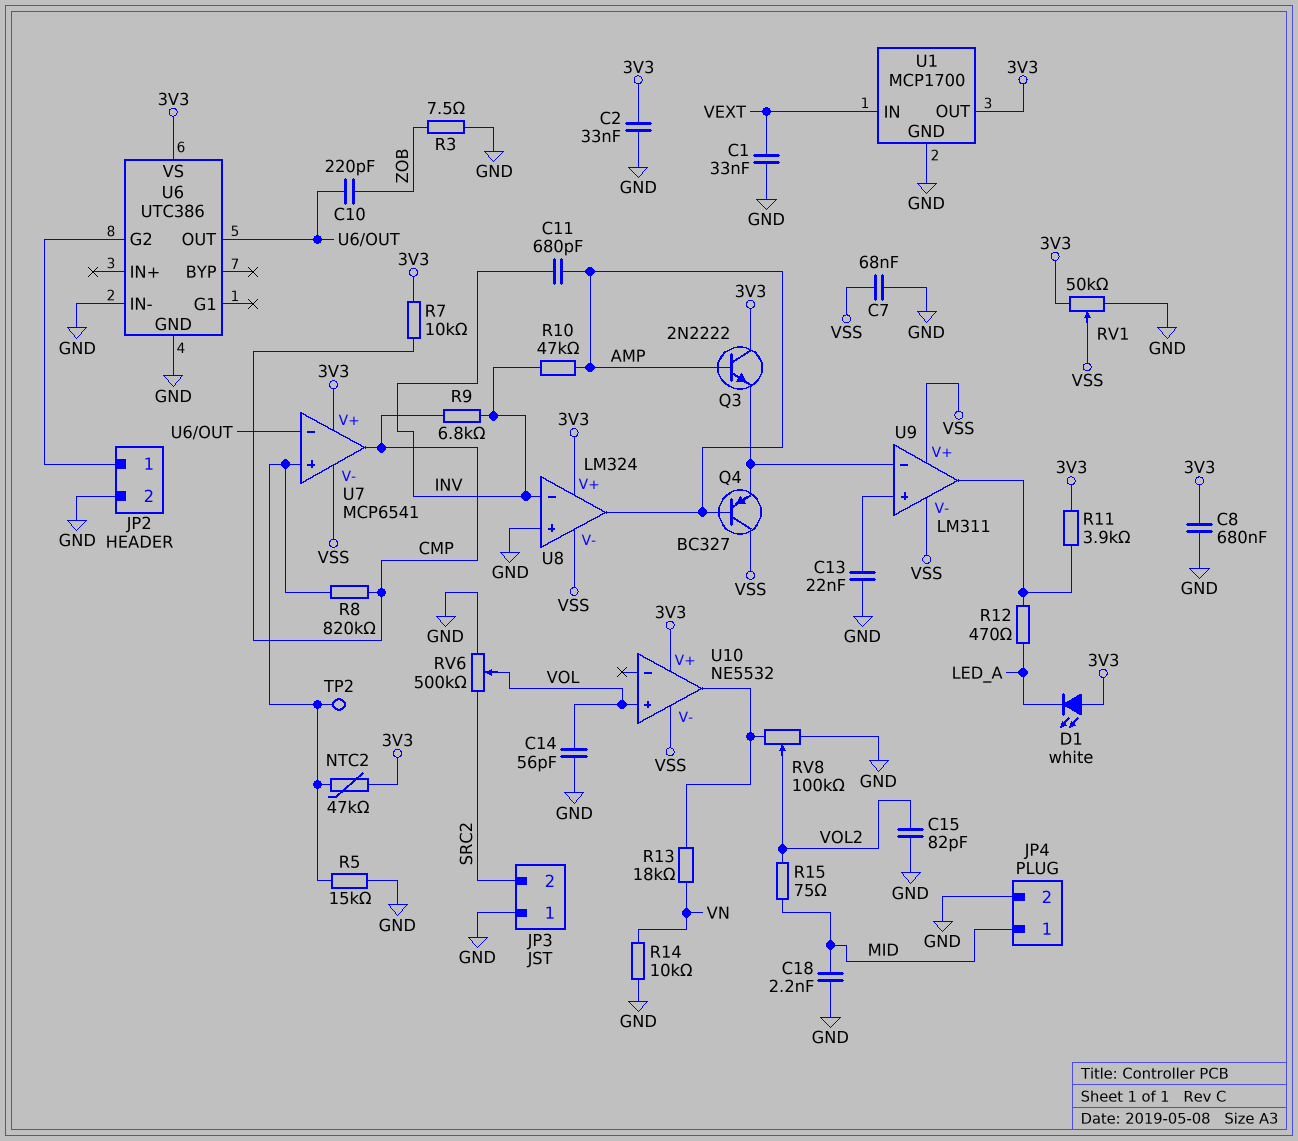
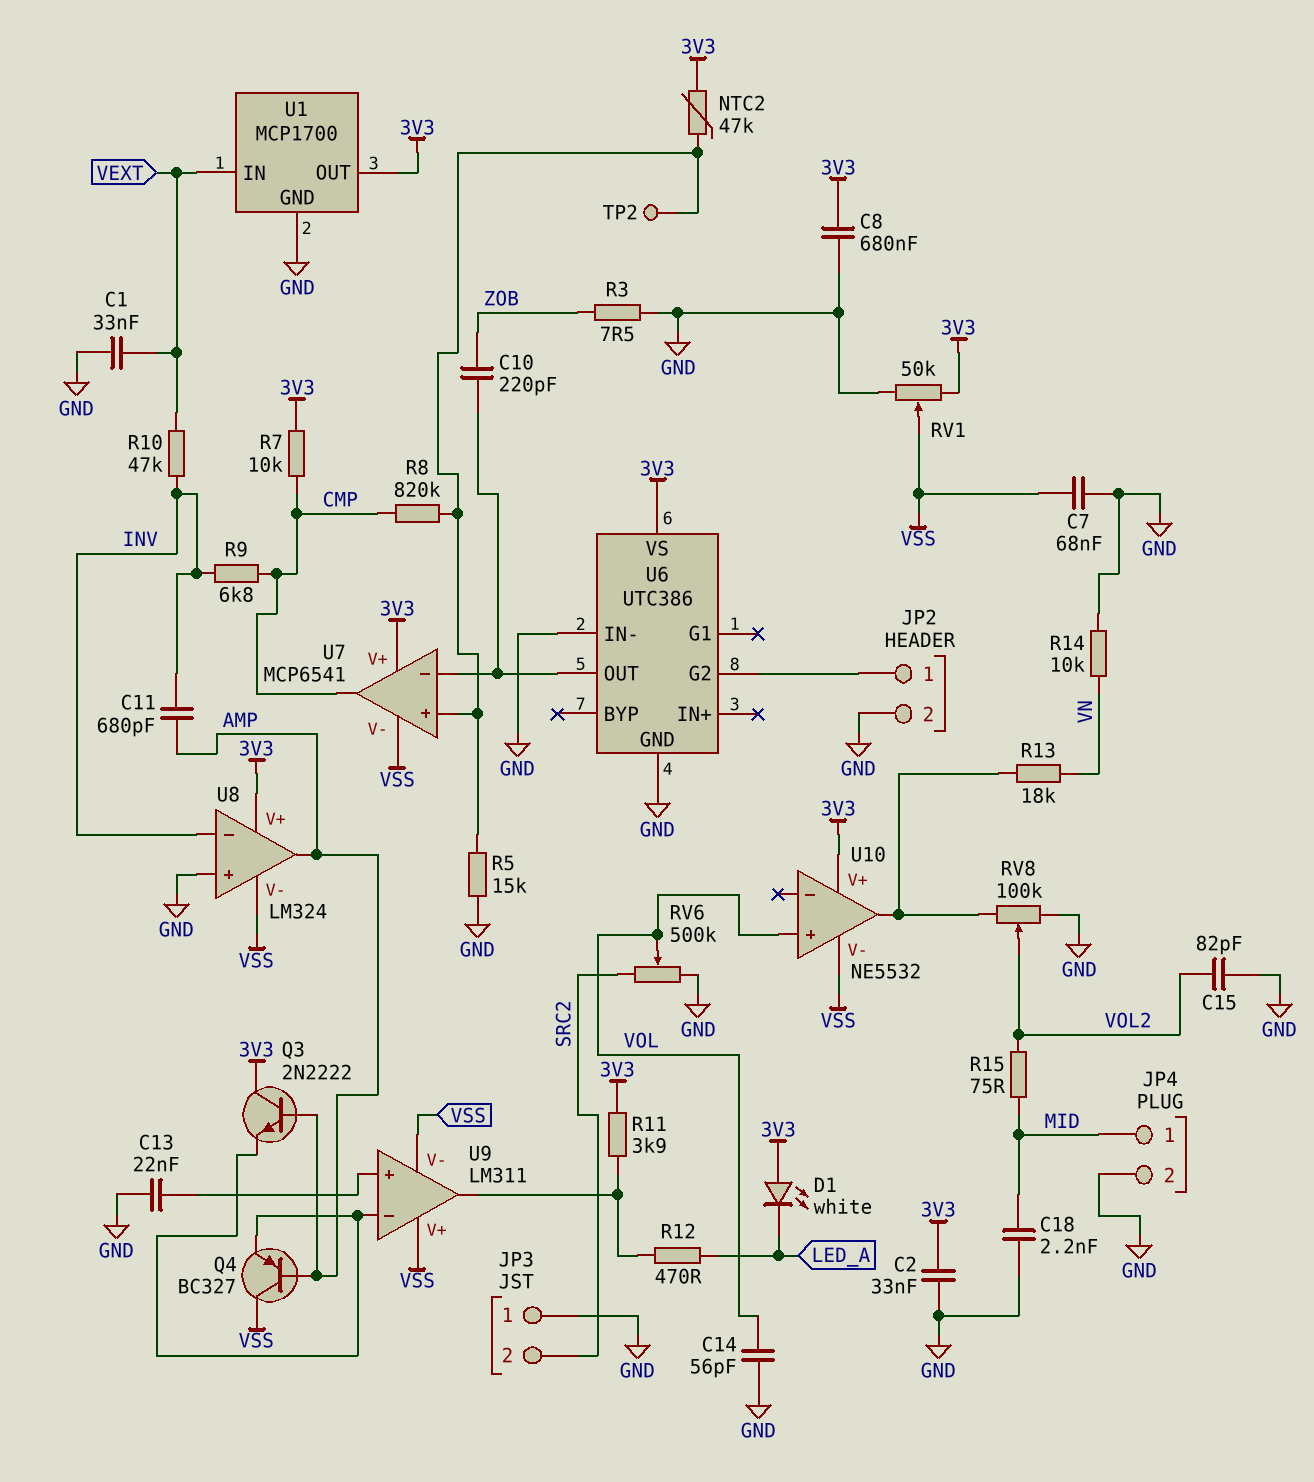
R10: 47k (AMP, INV) -> 47k (INV, VEXT)

